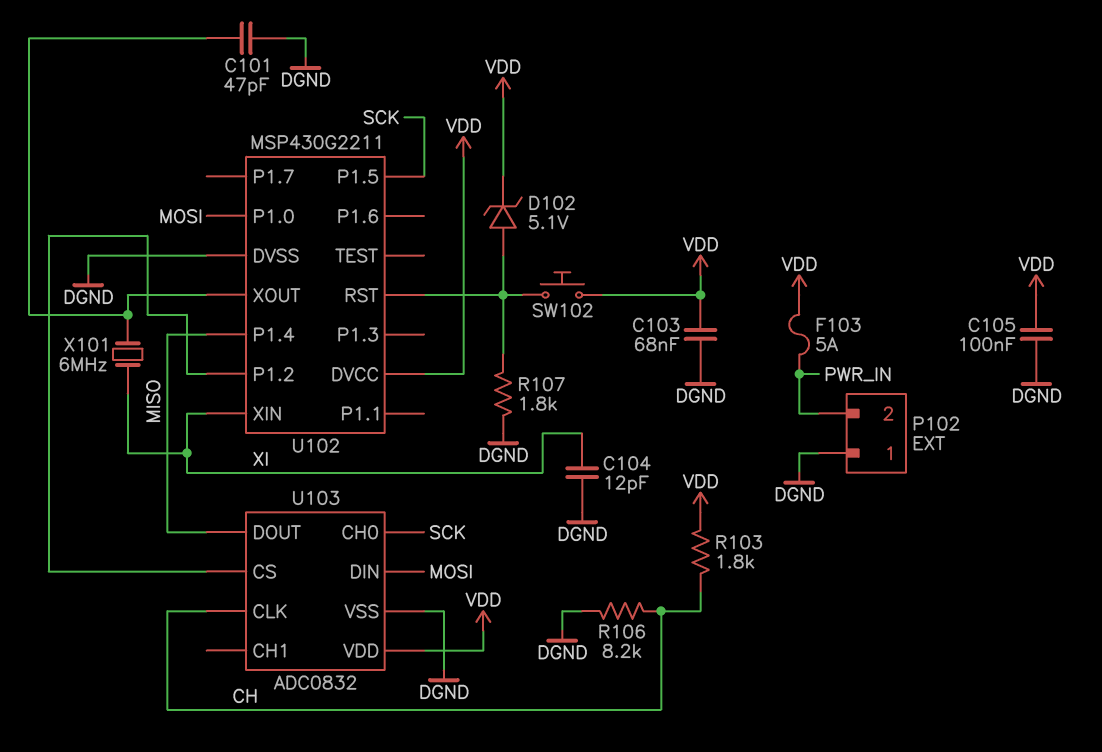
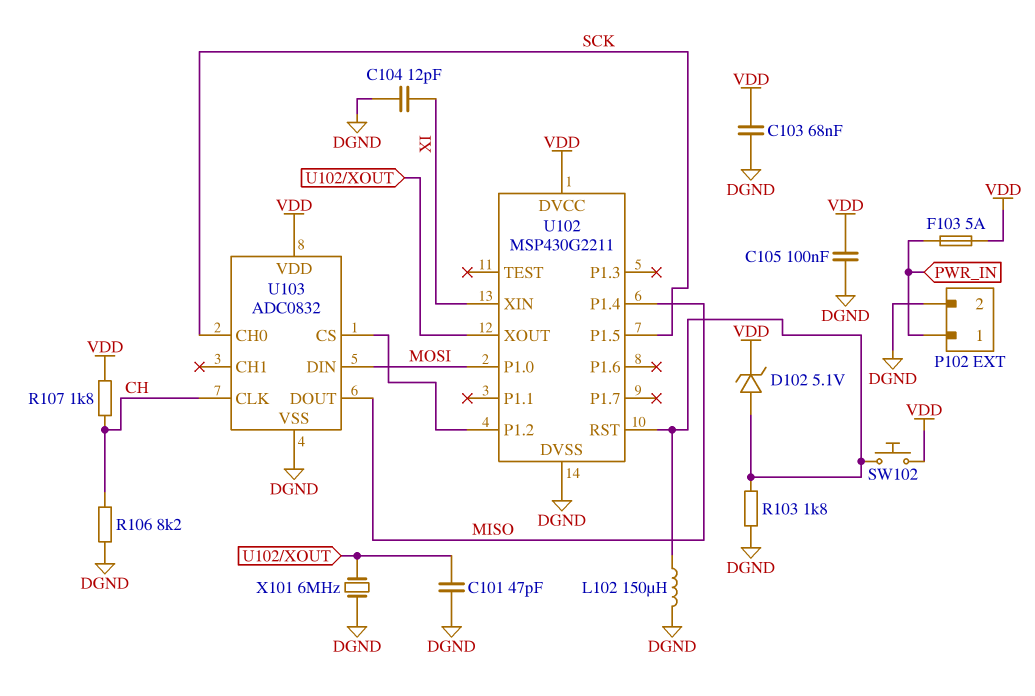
L102: none -> 150uH (DGND, U102/RST)
P102 pin 1: DGND -> PWR_IN
P102 pin 2: PWR_IN -> DGND
R103: 1.8k (CH, VDD) -> 1.8k (DGND, U102/RST)
R107: 1.8k (DGND, U102/RST) -> 1.8k (CH, VDD)
X101: 6MHz (U102/XOUT, XI) -> 6MHz (DGND, U102/XOUT)

